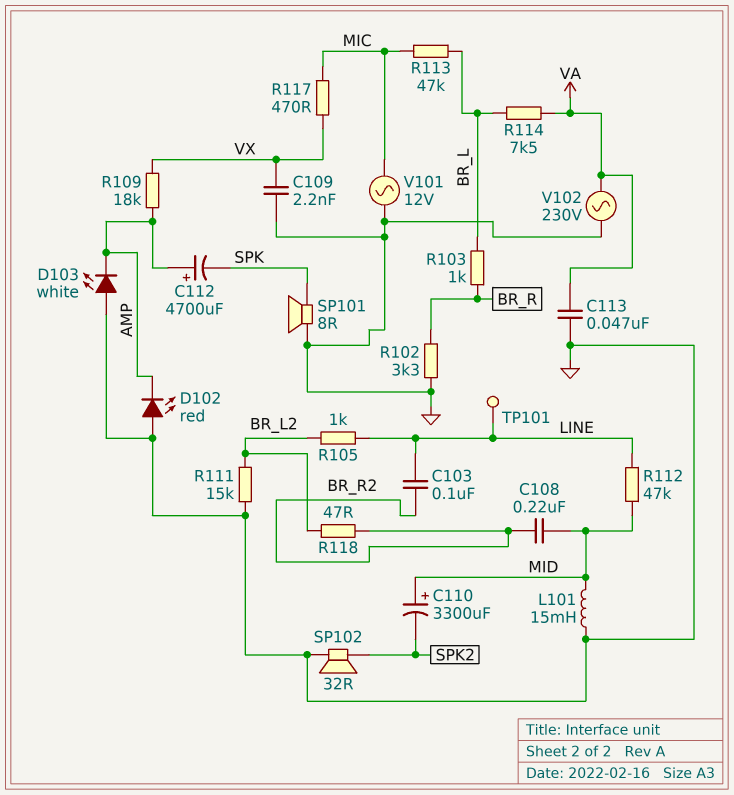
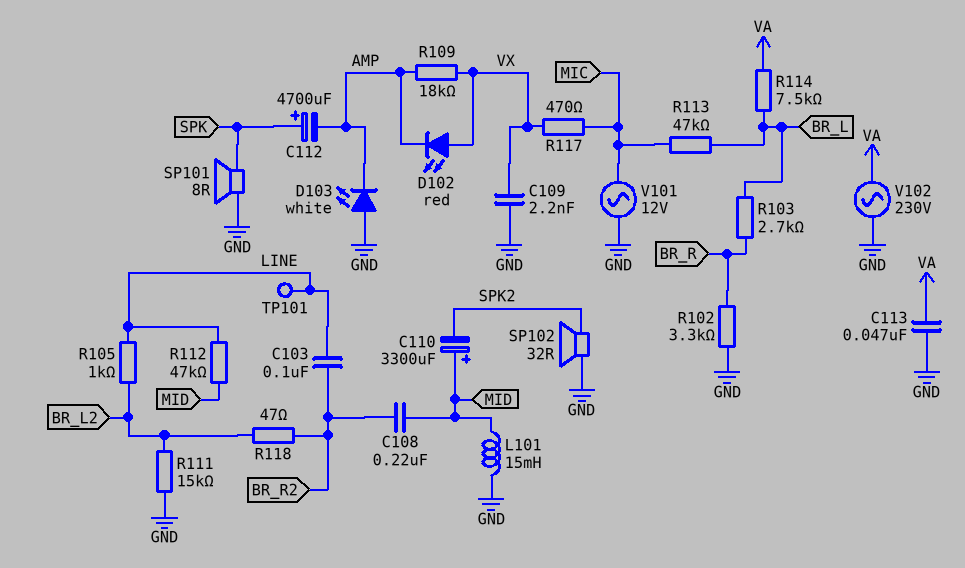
C112: 4700uF (plus AMP, minus SPK) -> 4700uF (plus SPK, minus AMP)
D102: LED red (A GND, K AMP) -> LED red (A VX, K AMP)
R103: 1k (BR_L, BR_R) -> 2.7k (BR_L, BR_R)

